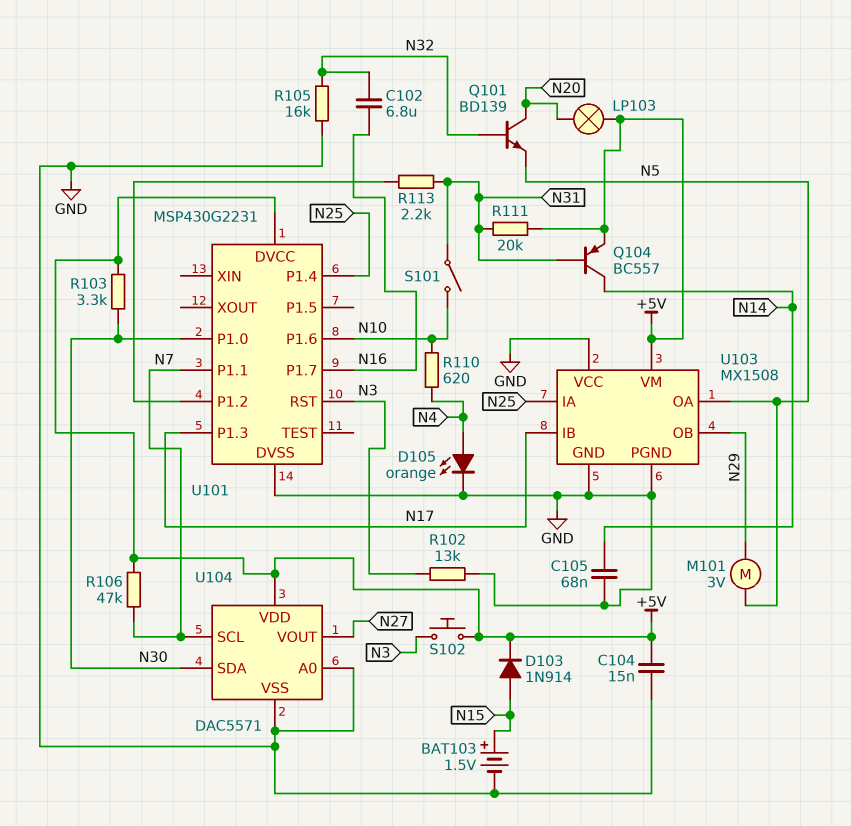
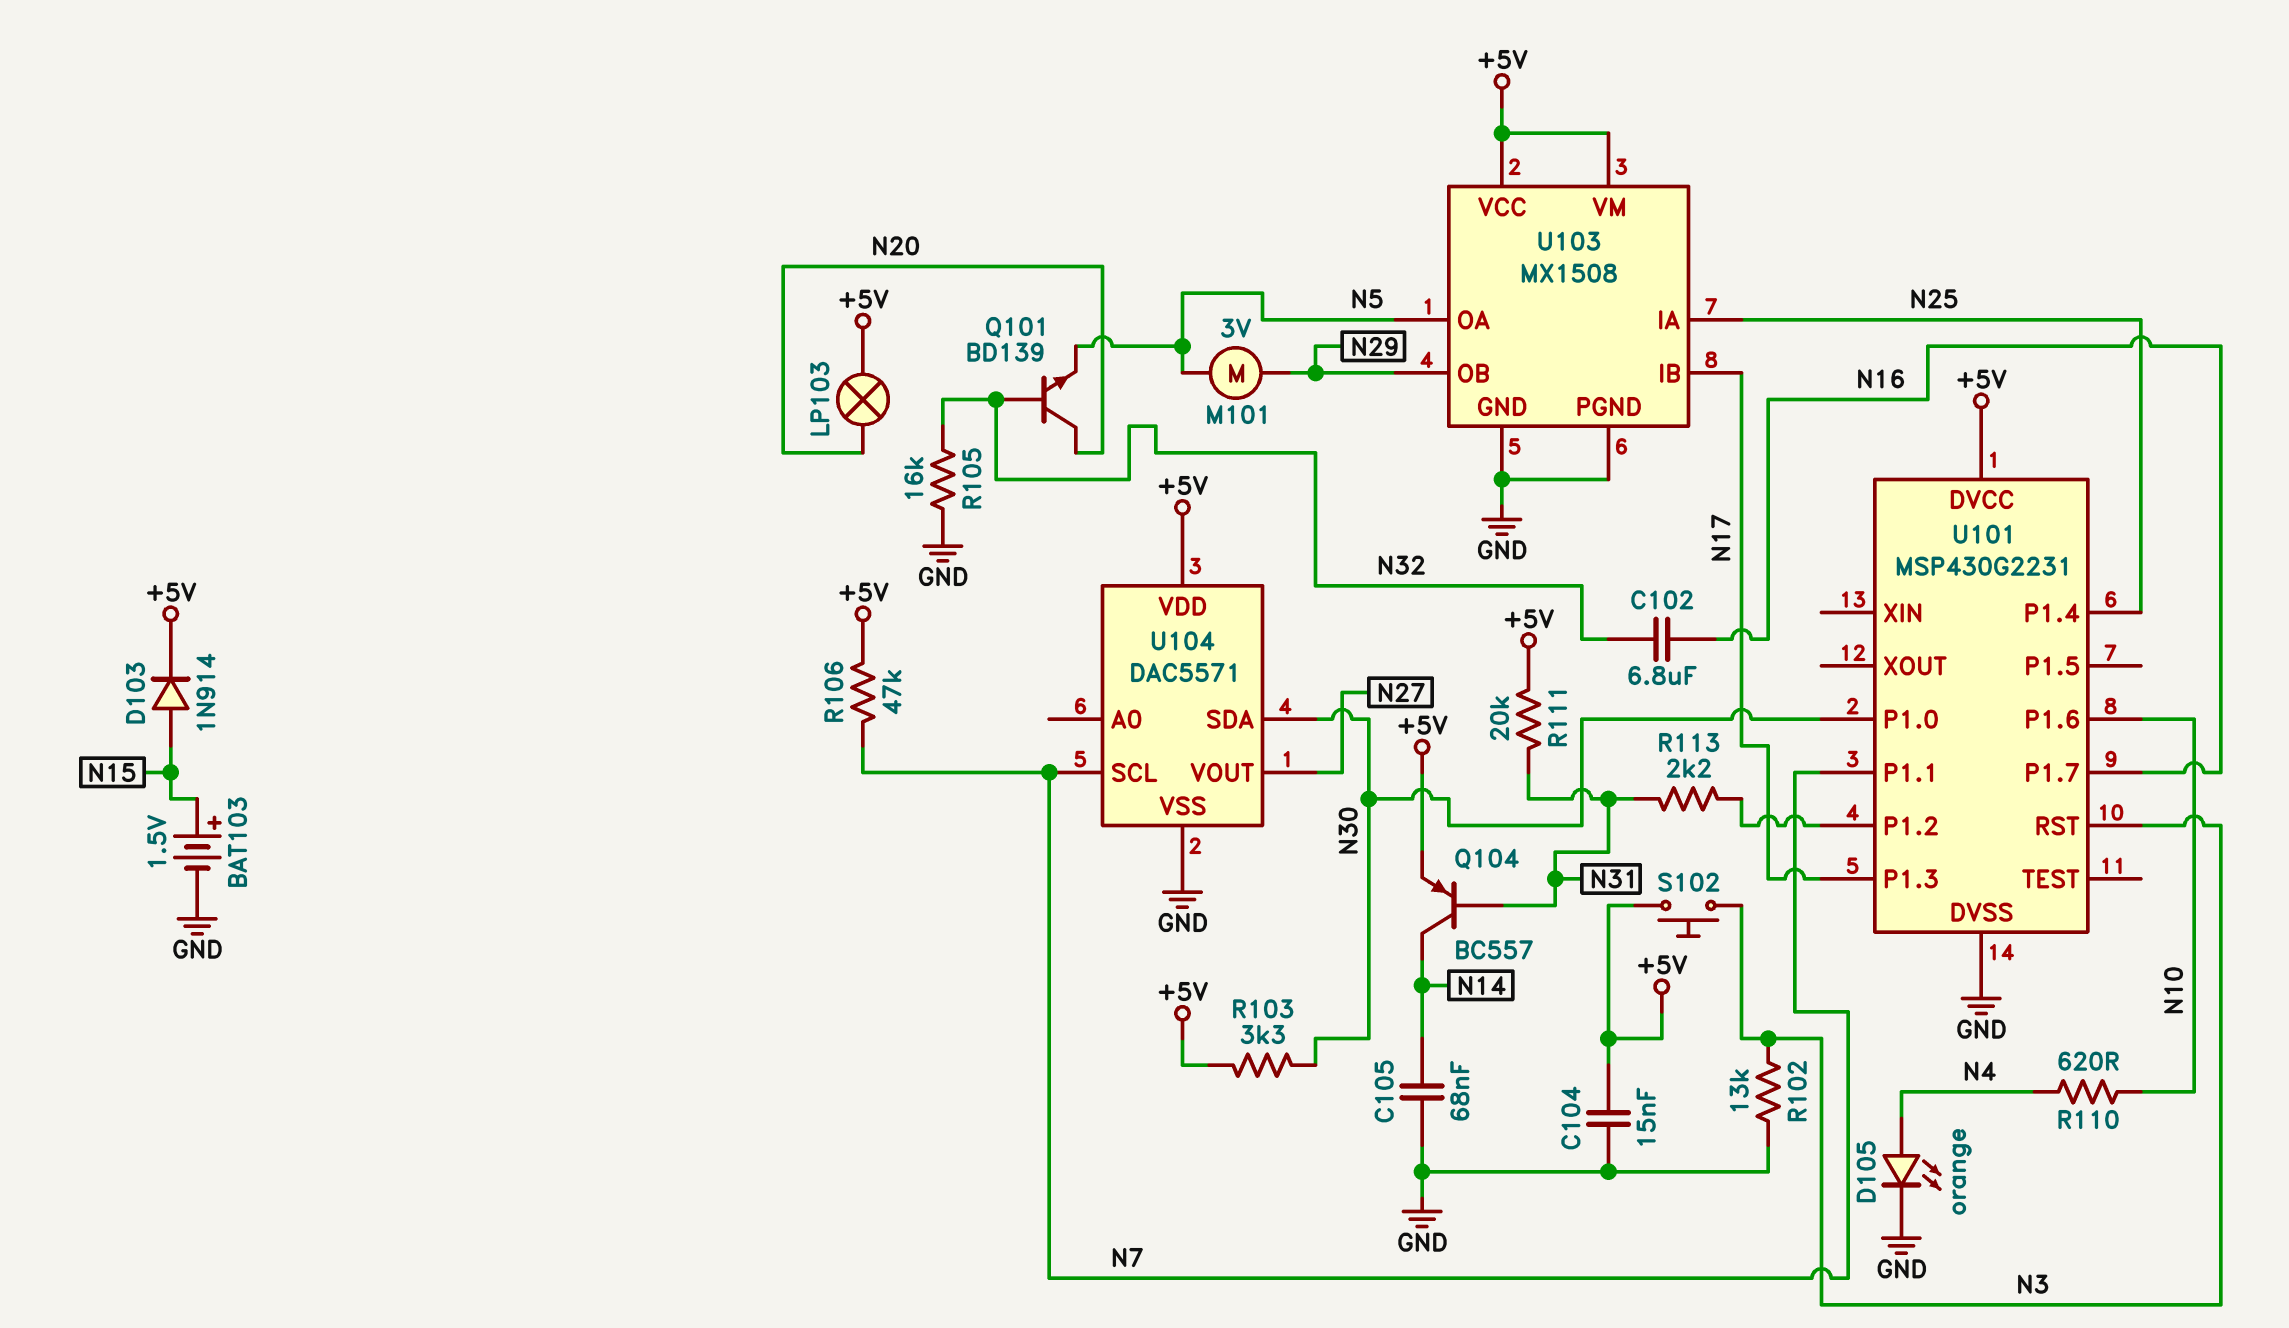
S101: switch (N10, N31) -> none
U103 pin VCC: GND -> +5V
U104 pin A0: GND -> none

